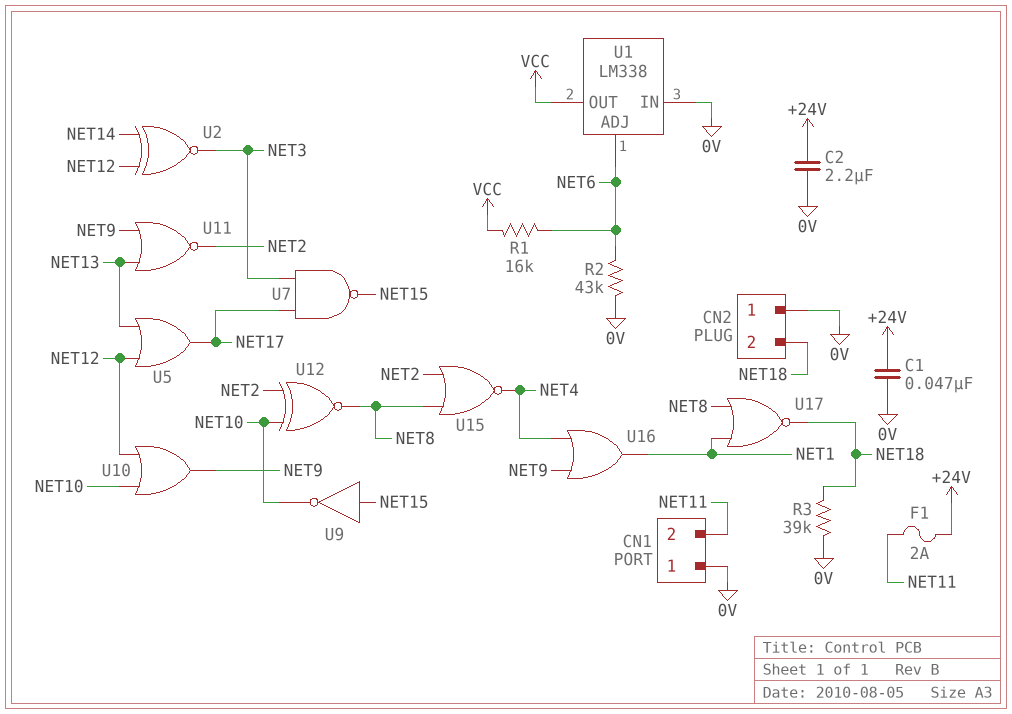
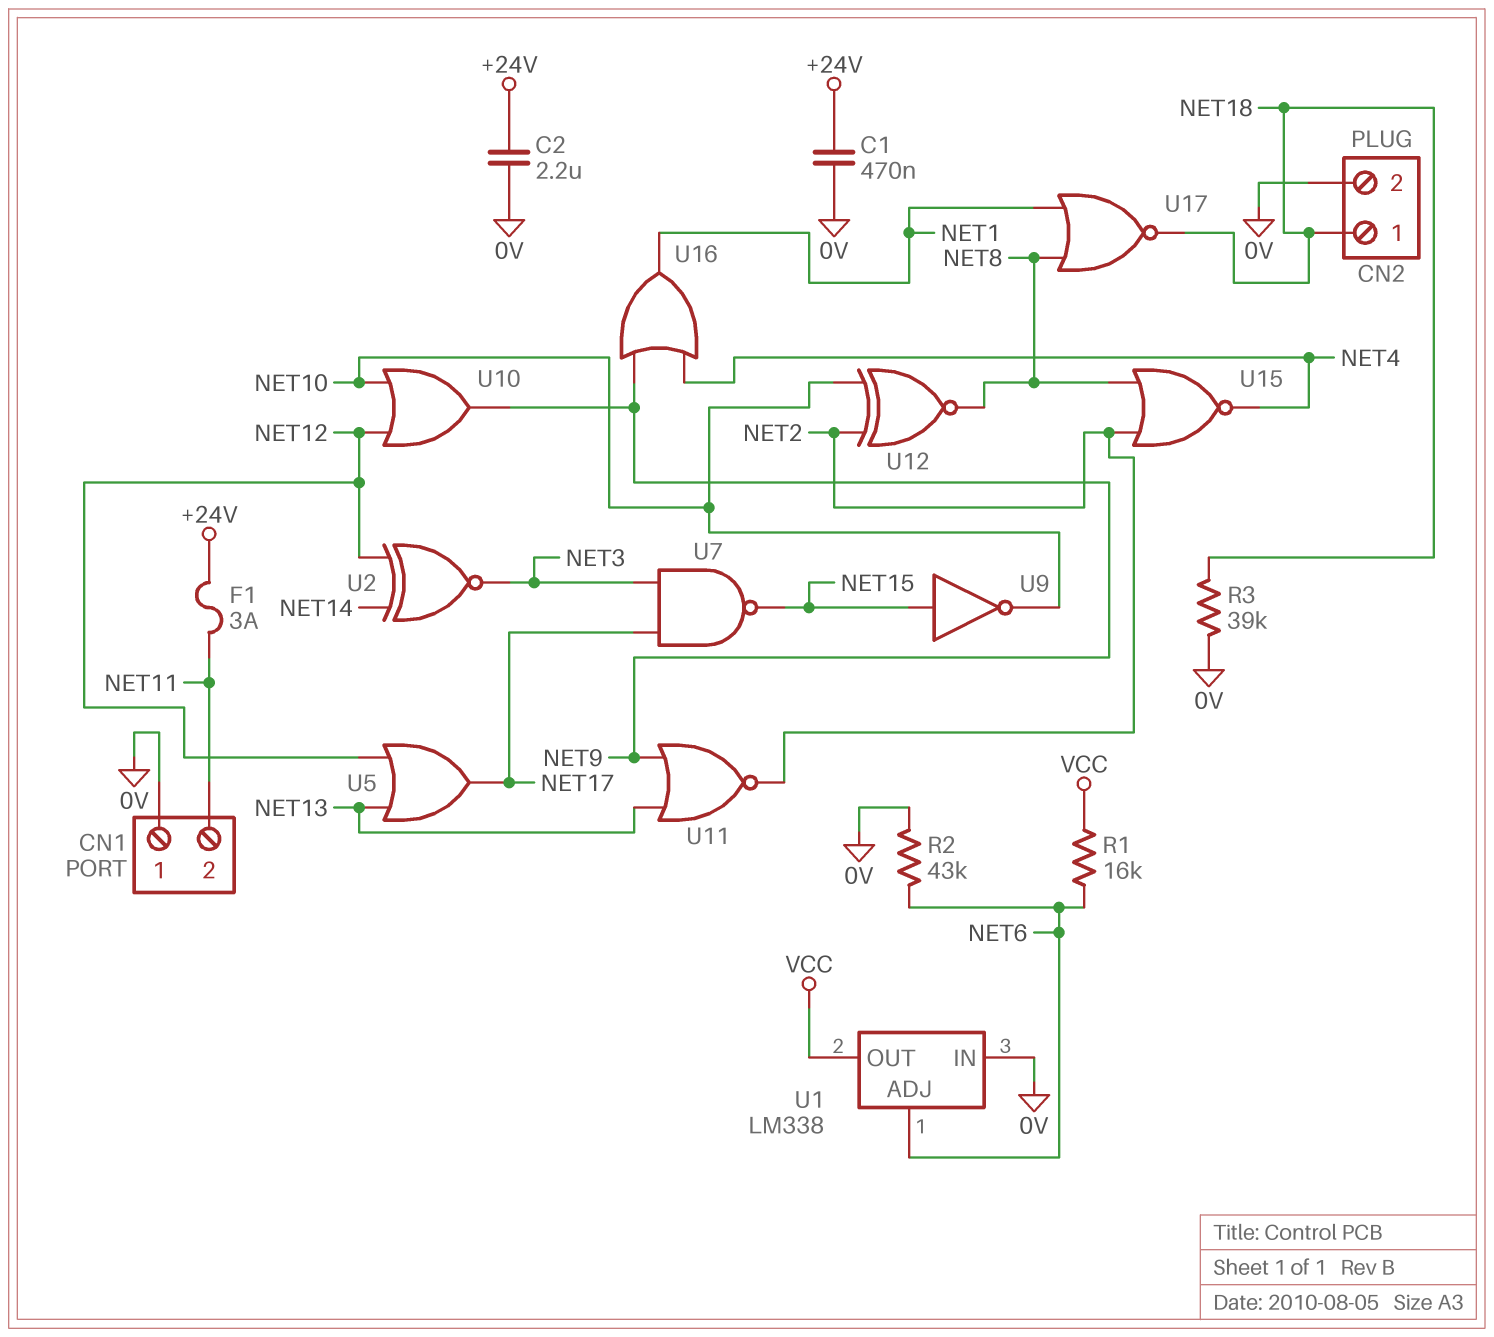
C1: 47nF (+24V, 0V) -> 470nF (+24V, 0V)
CN2 pin 1: 0V -> NET18
CN2 pin 2: NET18 -> 0V
F1: 2A (+24V, NET11) -> 3A (+24V, NET11)

